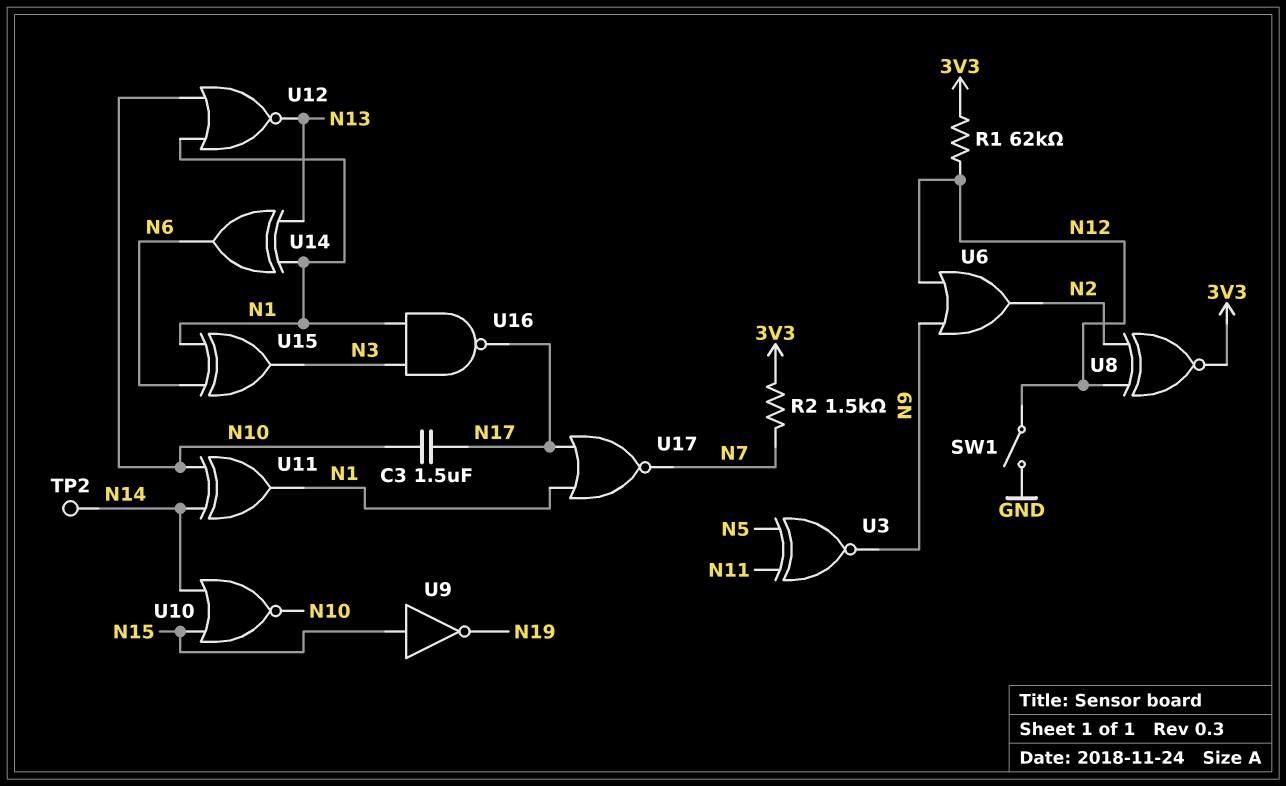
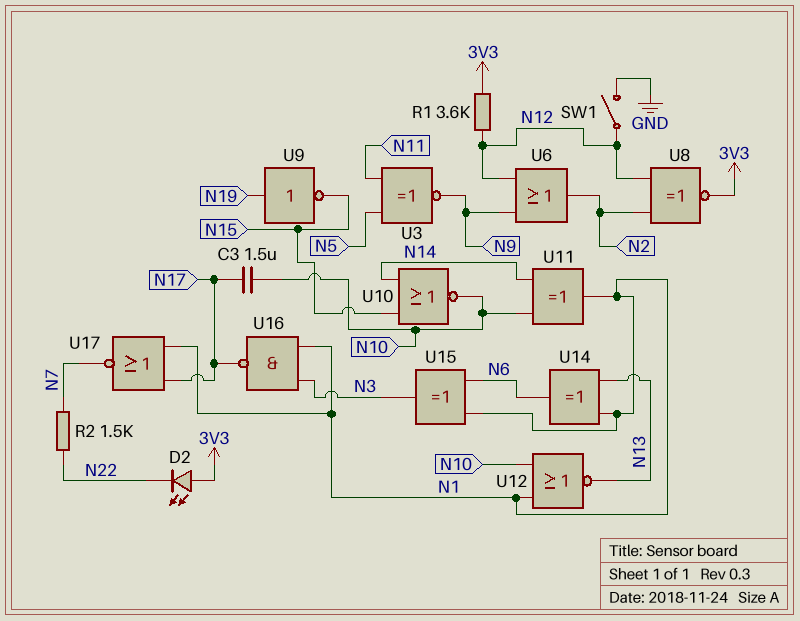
D2: none -> LED (A 3V3, K N22)
R1: 62k (3V3, N12) -> 3.6k (3V3, N12)
R2: 1.5k (3V3, N7) -> 1.5k (N7, N22)
TP2: test point (N14) -> none
U9: NOT (in N15, out N19) -> NOT (in N19, out N15)

